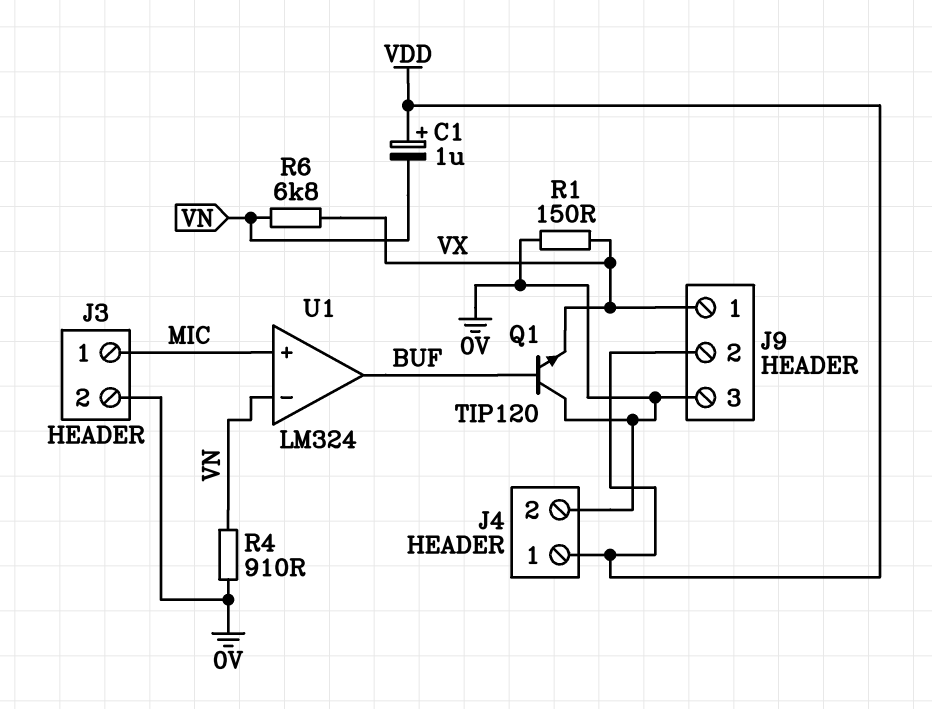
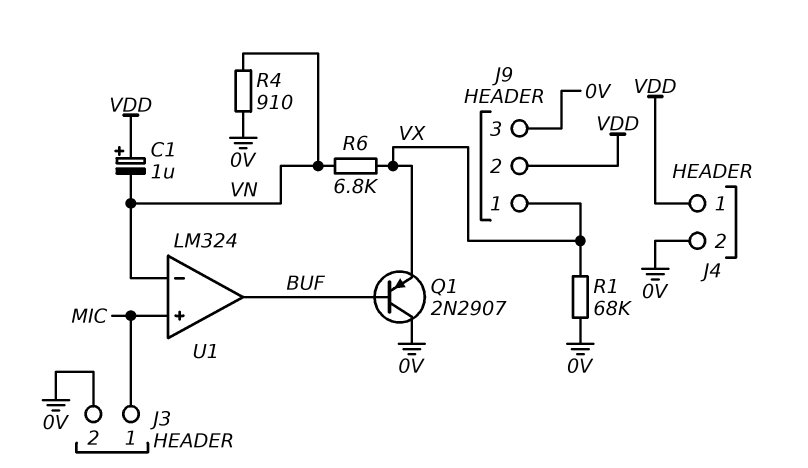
Q1: NPN TIP120 (B BUF, C 0V, E VX) -> PNP 2N2907 (B BUF, C 0V, E VX)
R1: 150 (0V, VX) -> 68k (0V, VX)

